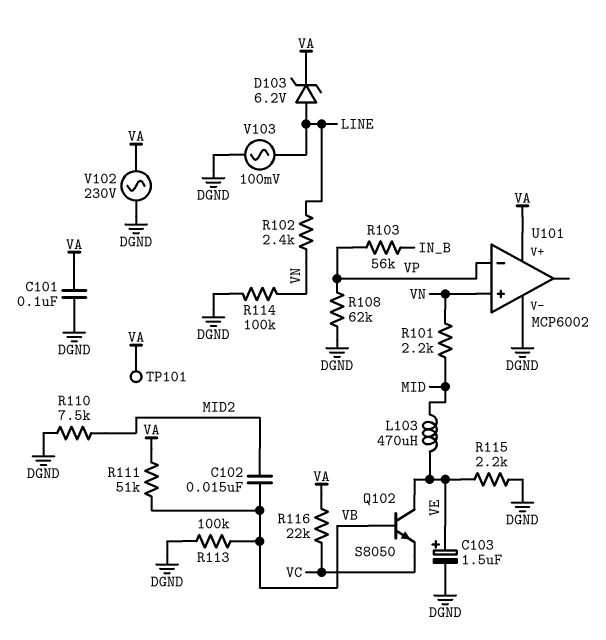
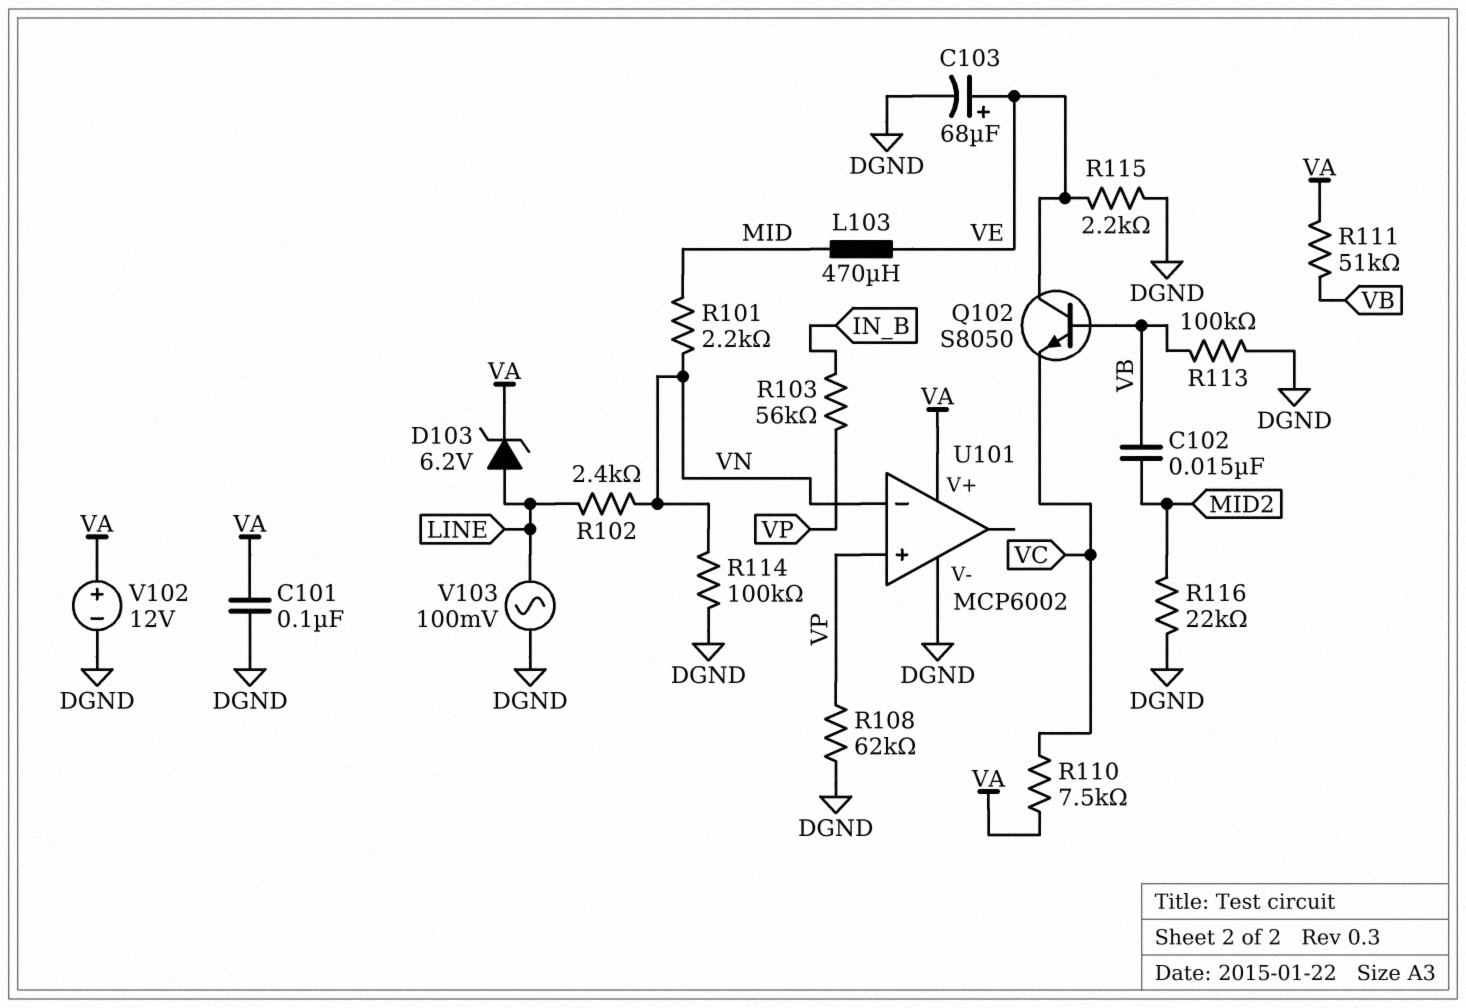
C103: 1.5uF (plus VE, minus DGND) -> 68uF (plus VE, minus DGND)
R110: 7.5k (DGND, MID2) -> 7.5k (VA, VC)
R116: 22k (VA, VC) -> 22k (DGND, MID2)
TP101: test point (VA) -> none
U101 pin in+: VN -> VP
U101 pin in-: VP -> VN
V102: AC 230V (DGND, VA) -> 12V (plus VA, minus DGND)

